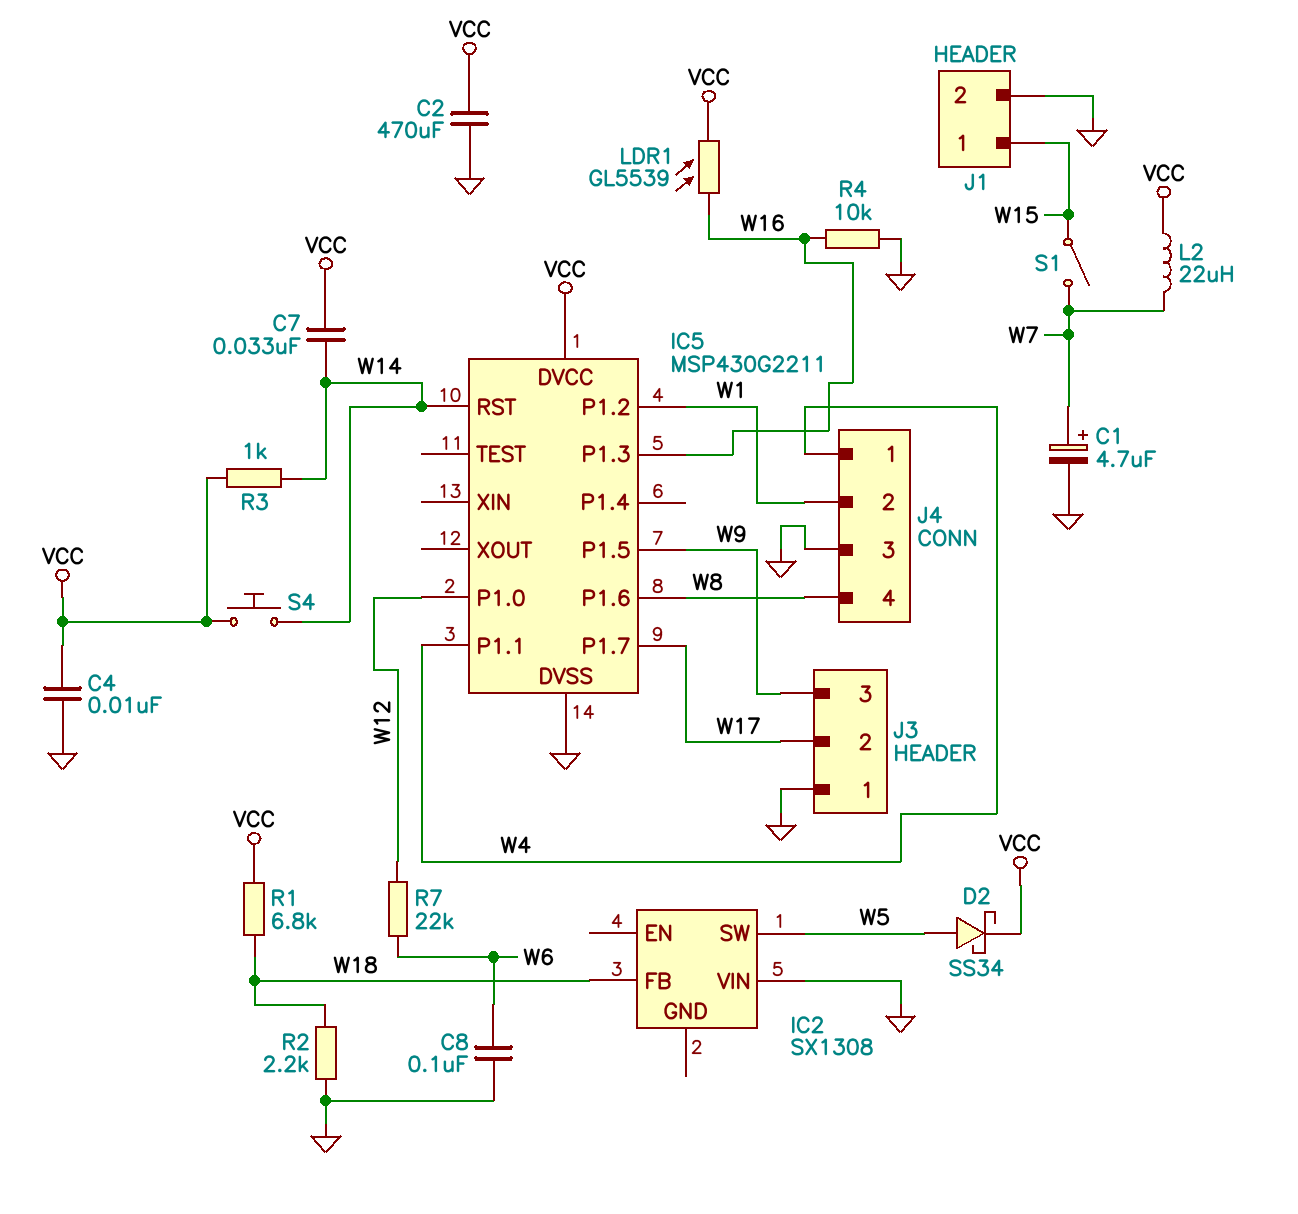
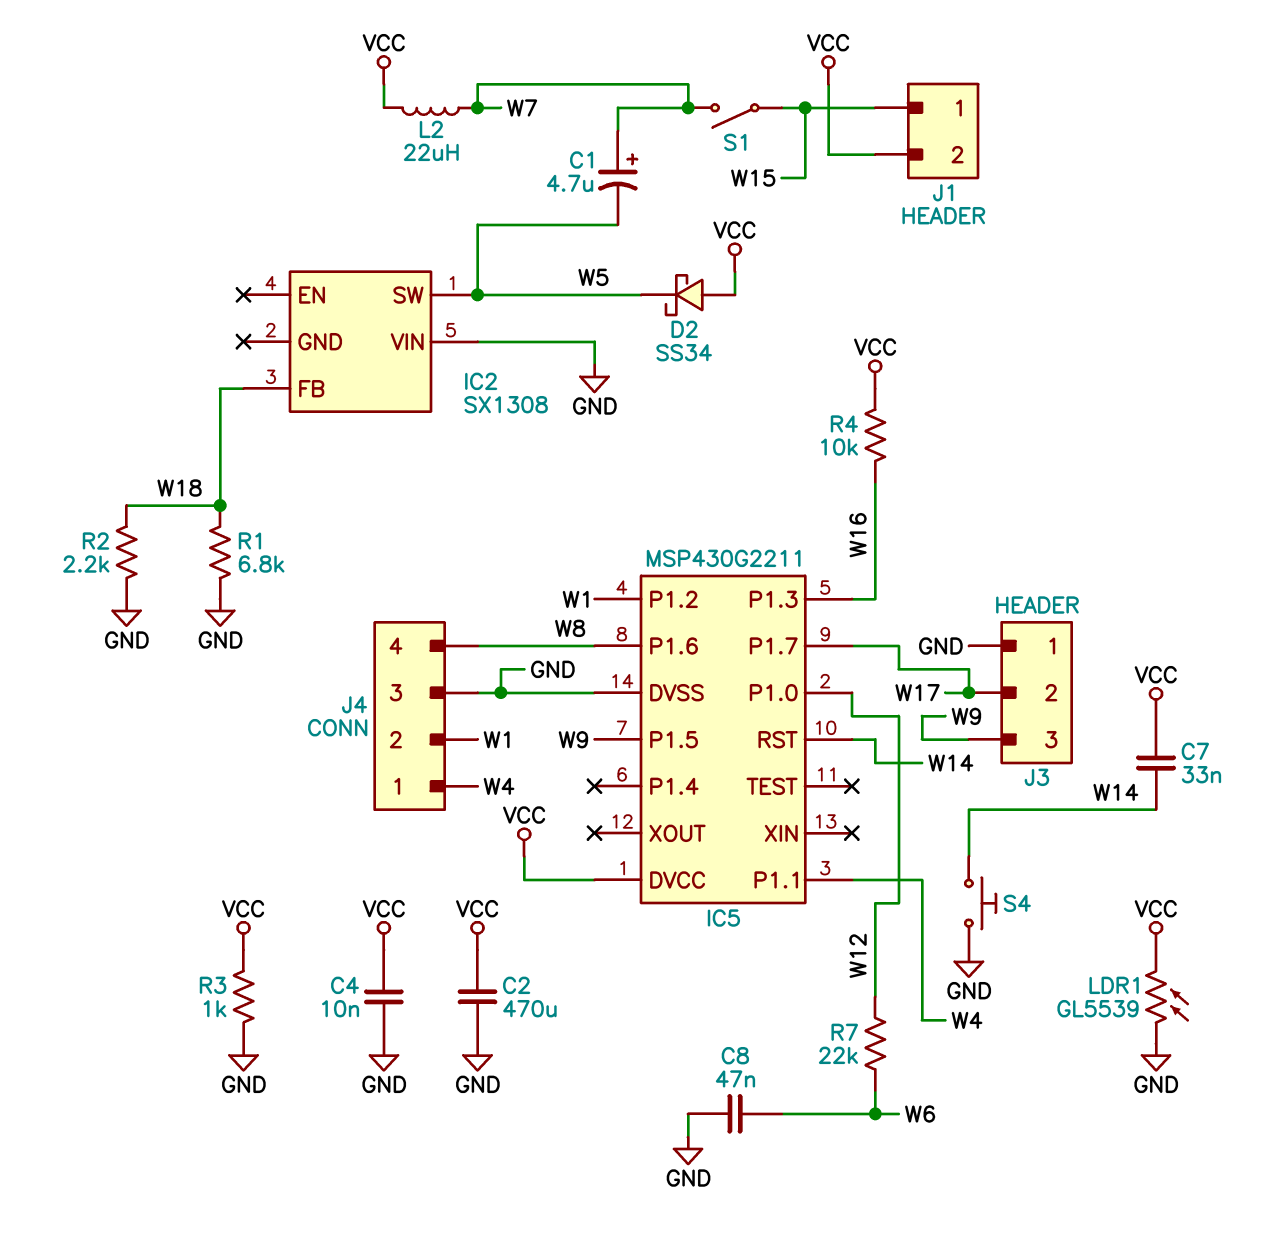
C1: 4.7uF (plus W7, minus GND) -> 4.7uF (plus W7, minus W5)
C8: 100nF (GND, W6) -> 47nF (GND, W6)
D2: schottky SS34 (A W5, K VCC) -> schottky SS34 (A VCC, K W5)
J1 pin 2: GND -> VCC
LDR1: GL5539 (VCC, W16) -> GL5539 (GND, VCC)
R1: 6.8k (VCC, W18) -> 6.8k (GND, W18)
R3: 1k (VCC, W14) -> 1k (GND, VCC)
R4: 10k (GND, W16) -> 10k (VCC, W16)
S4: button (VCC, W14) -> button (GND, W14)

